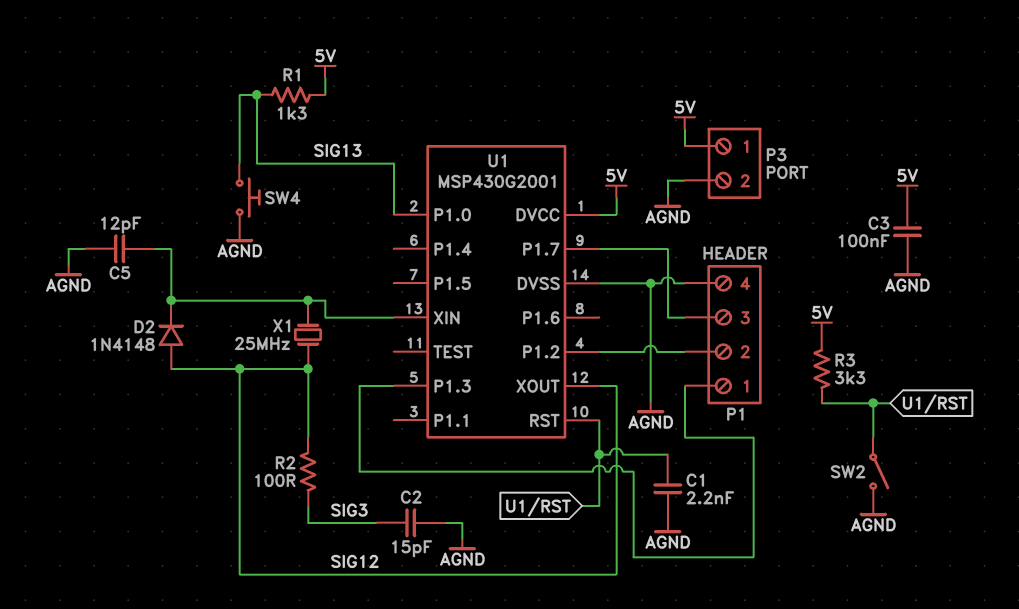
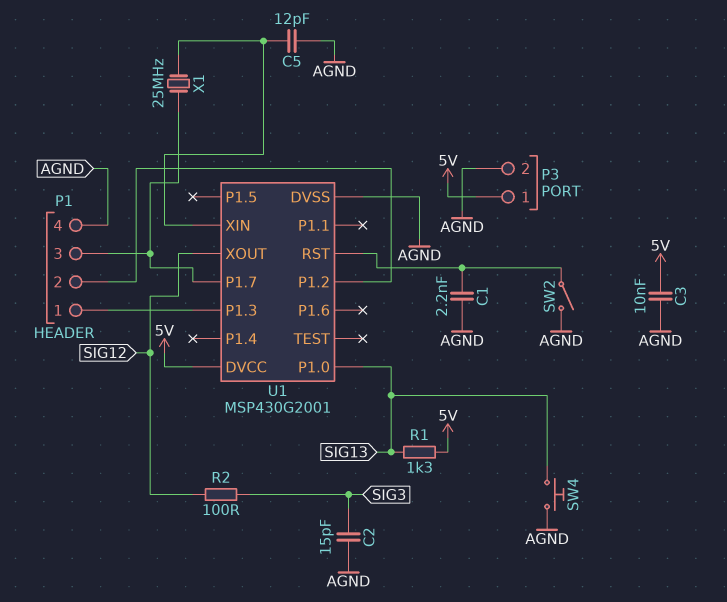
C3: 100nF (5V, AGND) -> 10nF (5V, AGND)
D2: diode 1N4148 (A SIG12, K U1/XIN) -> none
R3: 3.3k (5V, U1/RST) -> none
X1: 25MHz (SIG12, U1/XIN) -> 25MHz (P1/3, U1/XIN)

